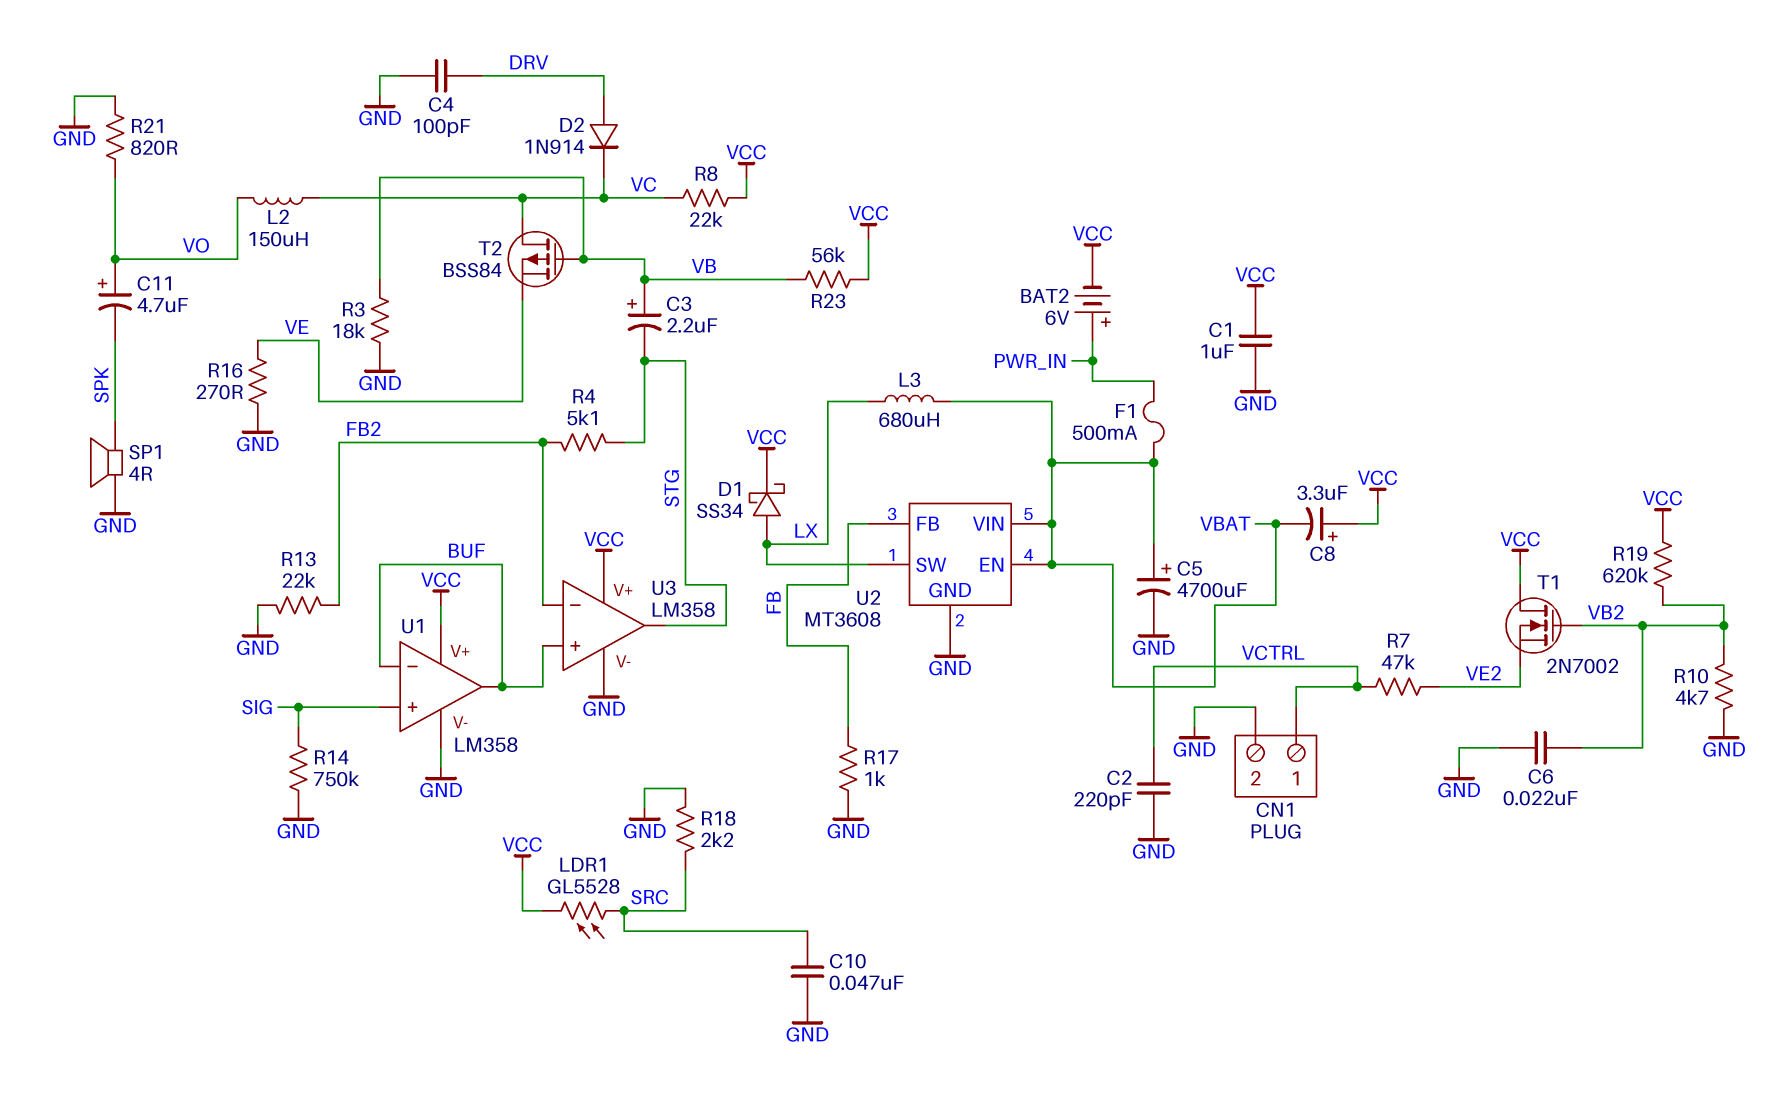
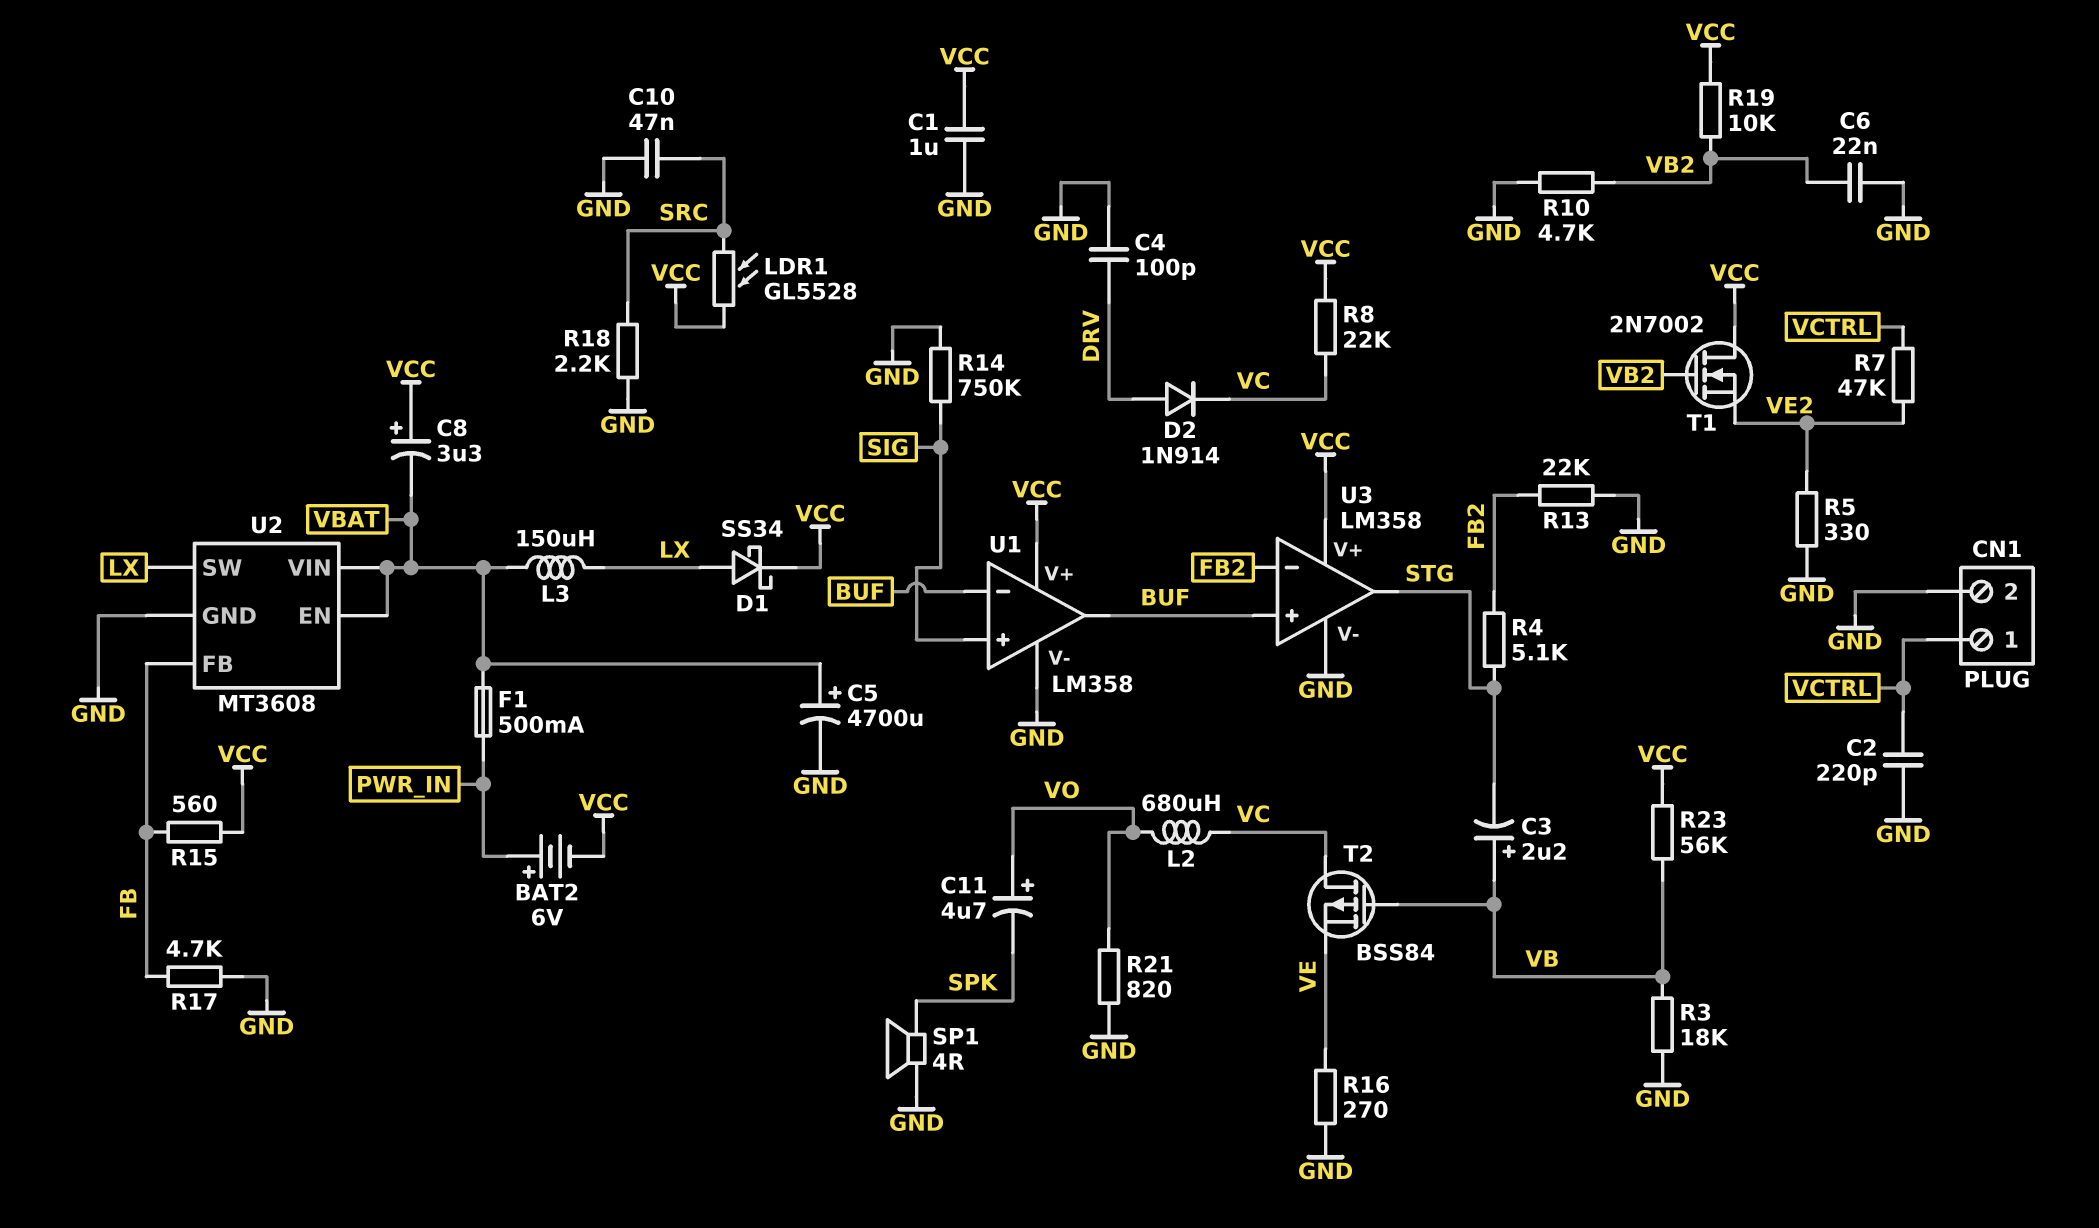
L2: 150uH (VC, VO) -> 680uH (VC, VO)
L3: 680uH (LX, VBAT) -> 150uH (LX, VBAT)
R5: none -> 330 (GND, VE2)
R15: none -> 560 (FB, VCC)
R17: 1k (FB, GND) -> 4.7k (FB, GND)
R19: 620k (VB2, VCC) -> 10k (VB2, VCC)

